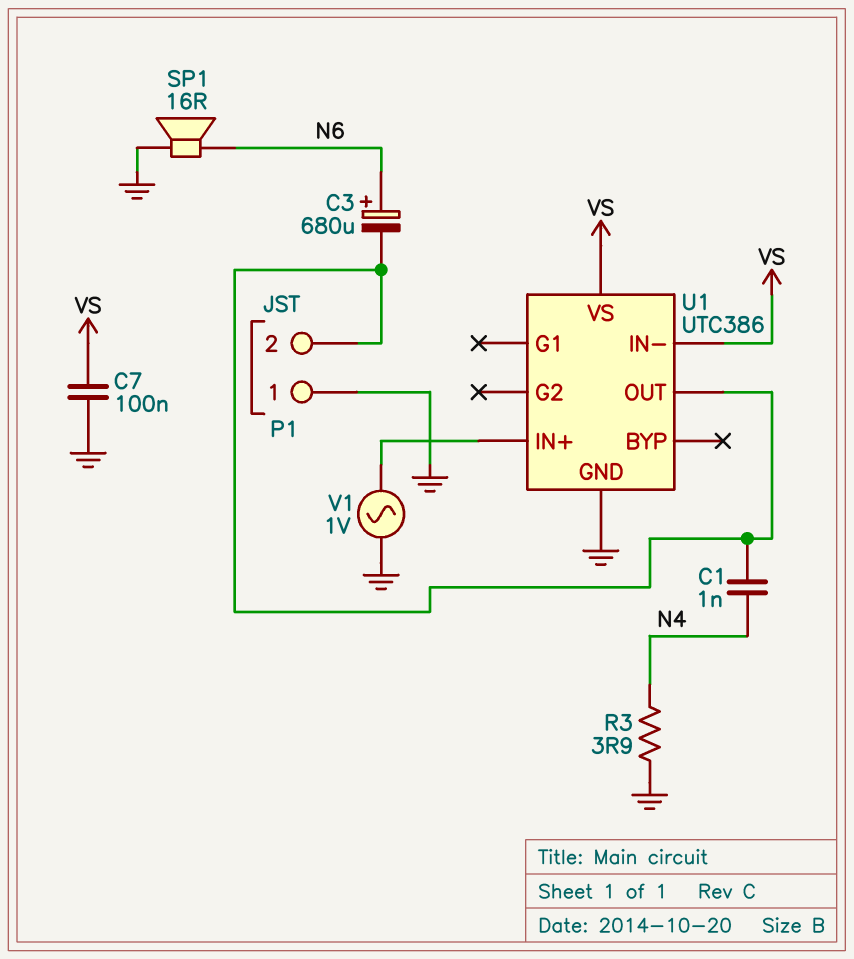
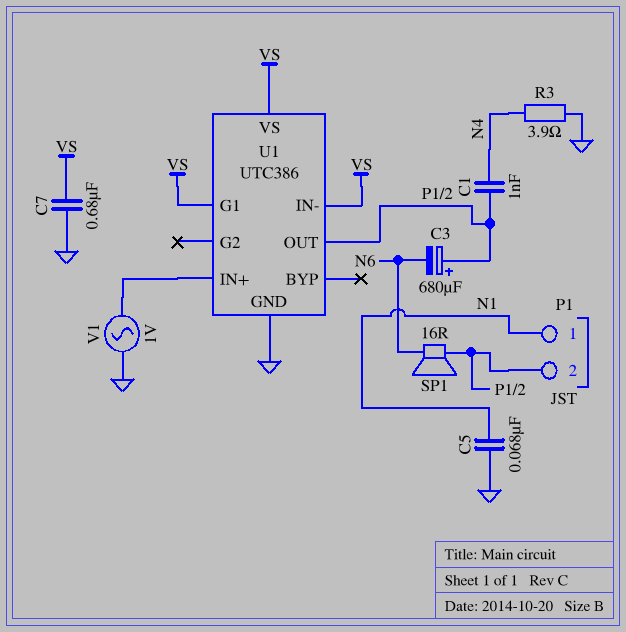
C3: 680uF (plus N6, minus P1/2) -> 680uF (plus P1/2, minus N6)
C5: none -> 68nF (GND, N1)
C7: 100nF (GND, VS) -> 680nF (GND, VS)
P1 pin 1: GND -> N1
SP1: speaker 16R (GND, N6) -> speaker 16R (N6, P1/2)
U1 pin G1: none -> VS

